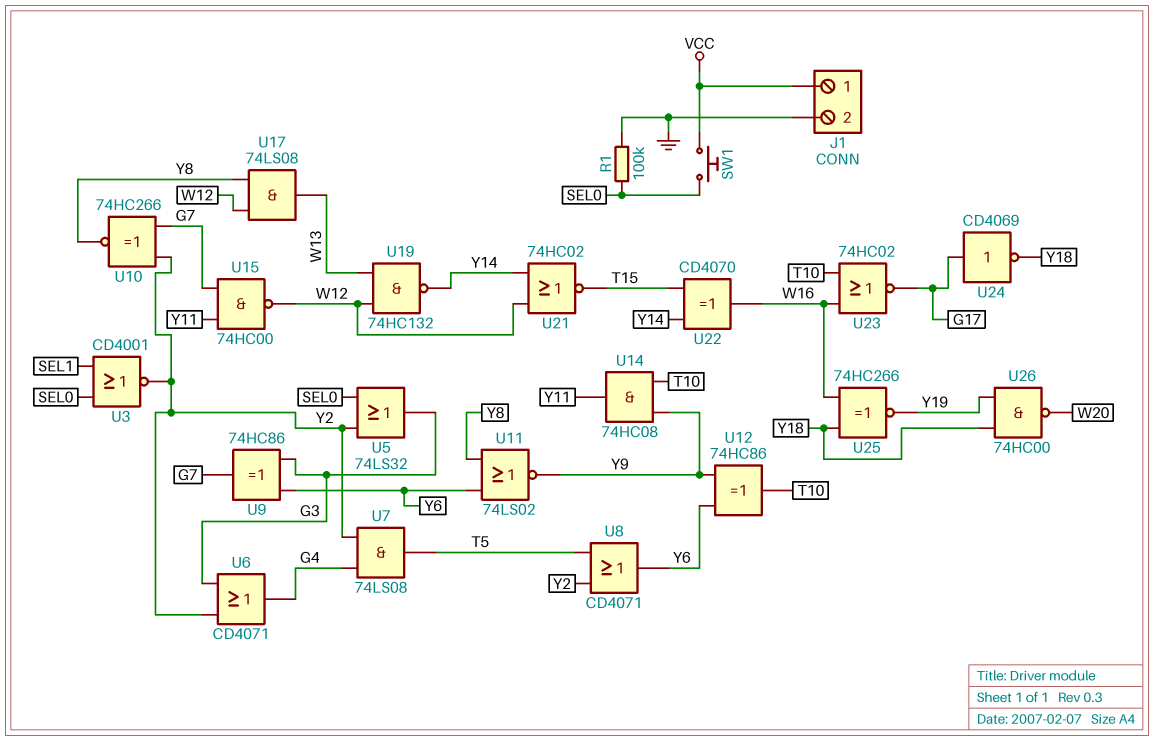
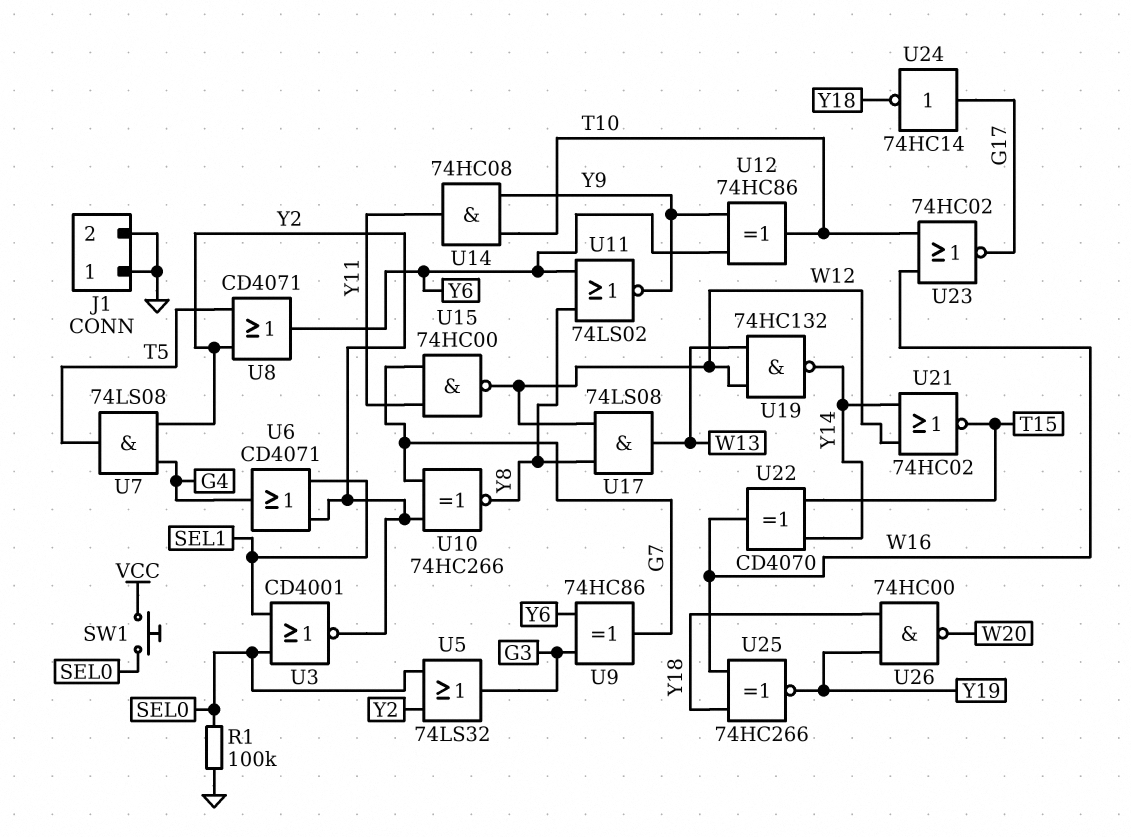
J1 pin 1: VCC -> GND
U6: OR CD4071 (in G3, in Y2, out G4) -> OR CD4071 (in SEL1, in Y2, out G4)
U24: NOT CD4069 (in G17, out Y18) -> NOT 74HC14 (in G17, out Y18)

